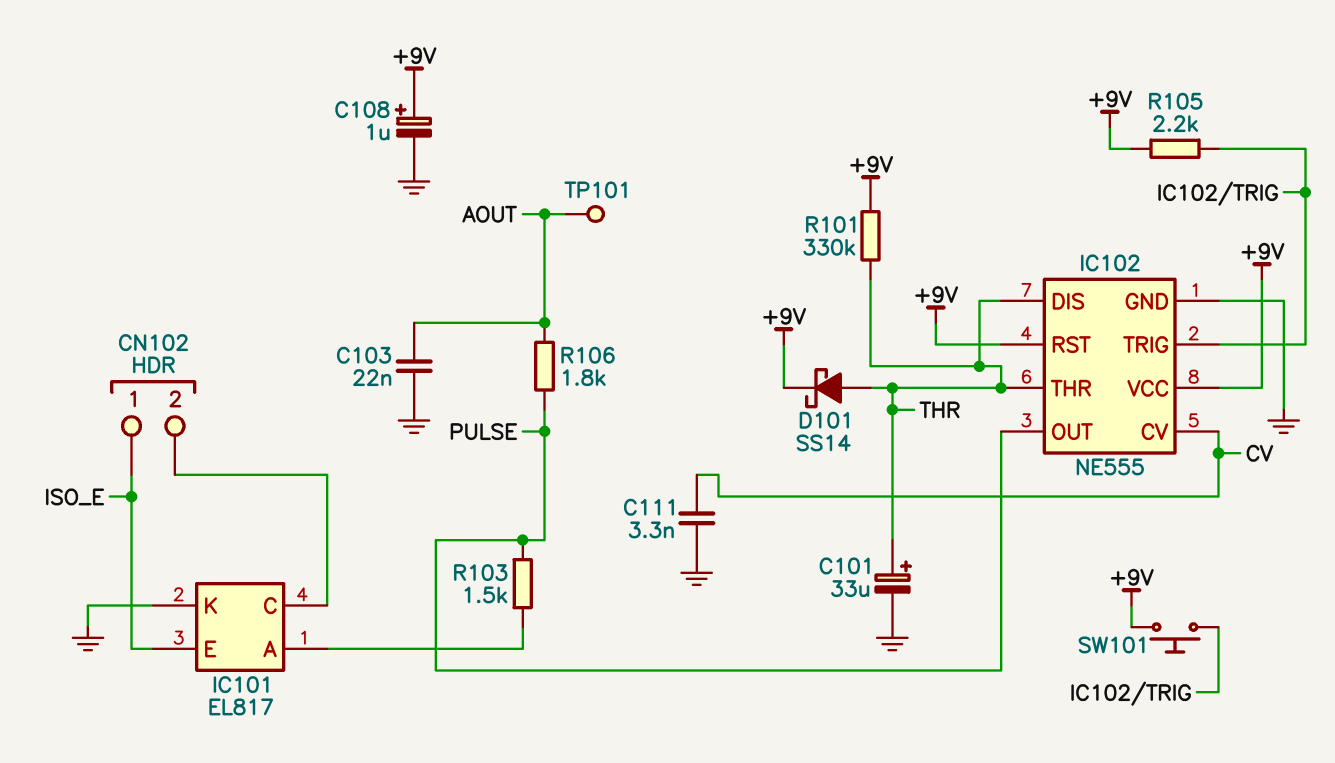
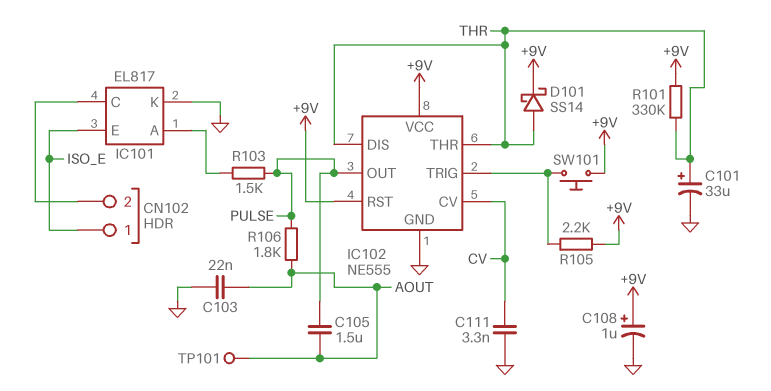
C105: none -> 1.5uF (AOUT, PULSE)

